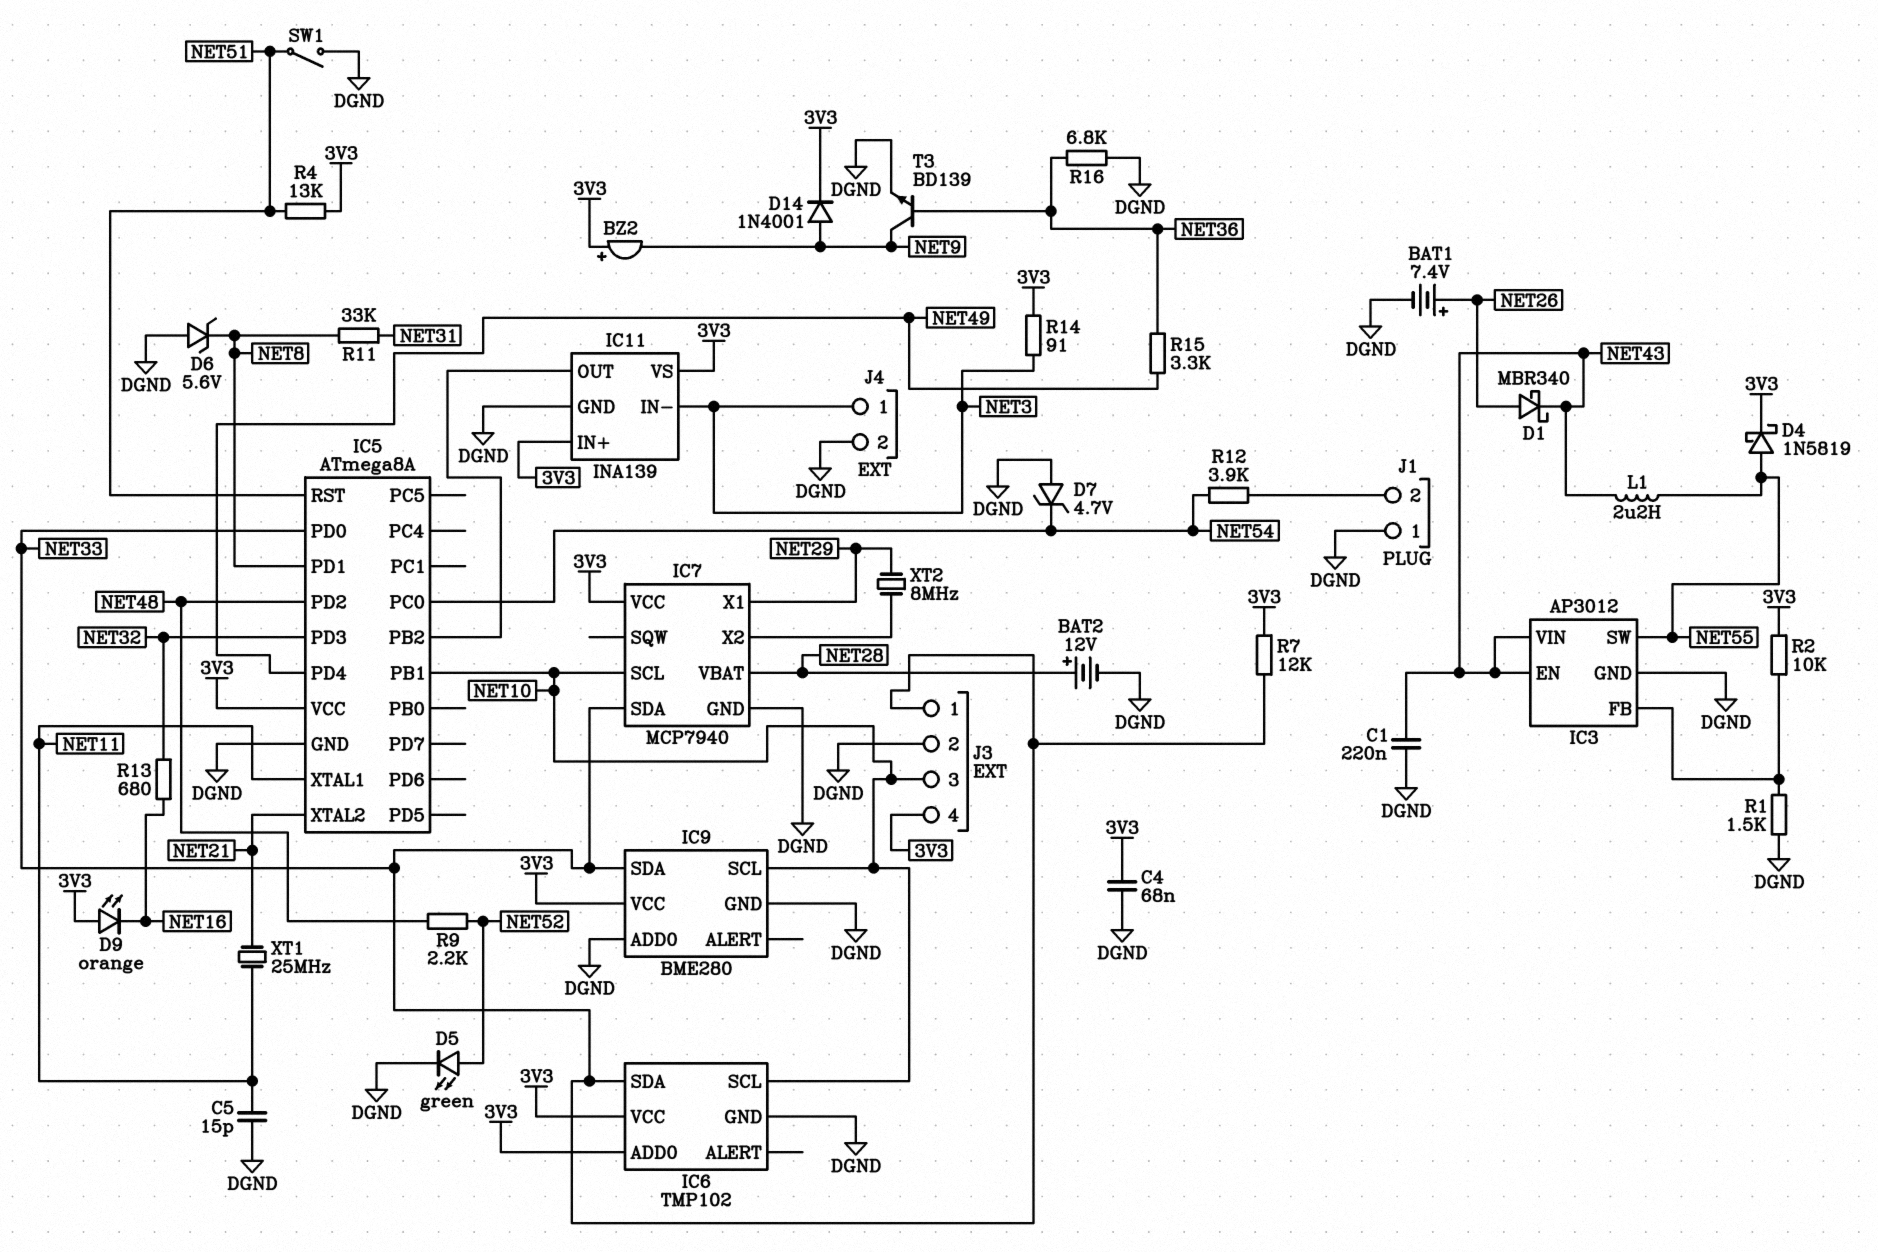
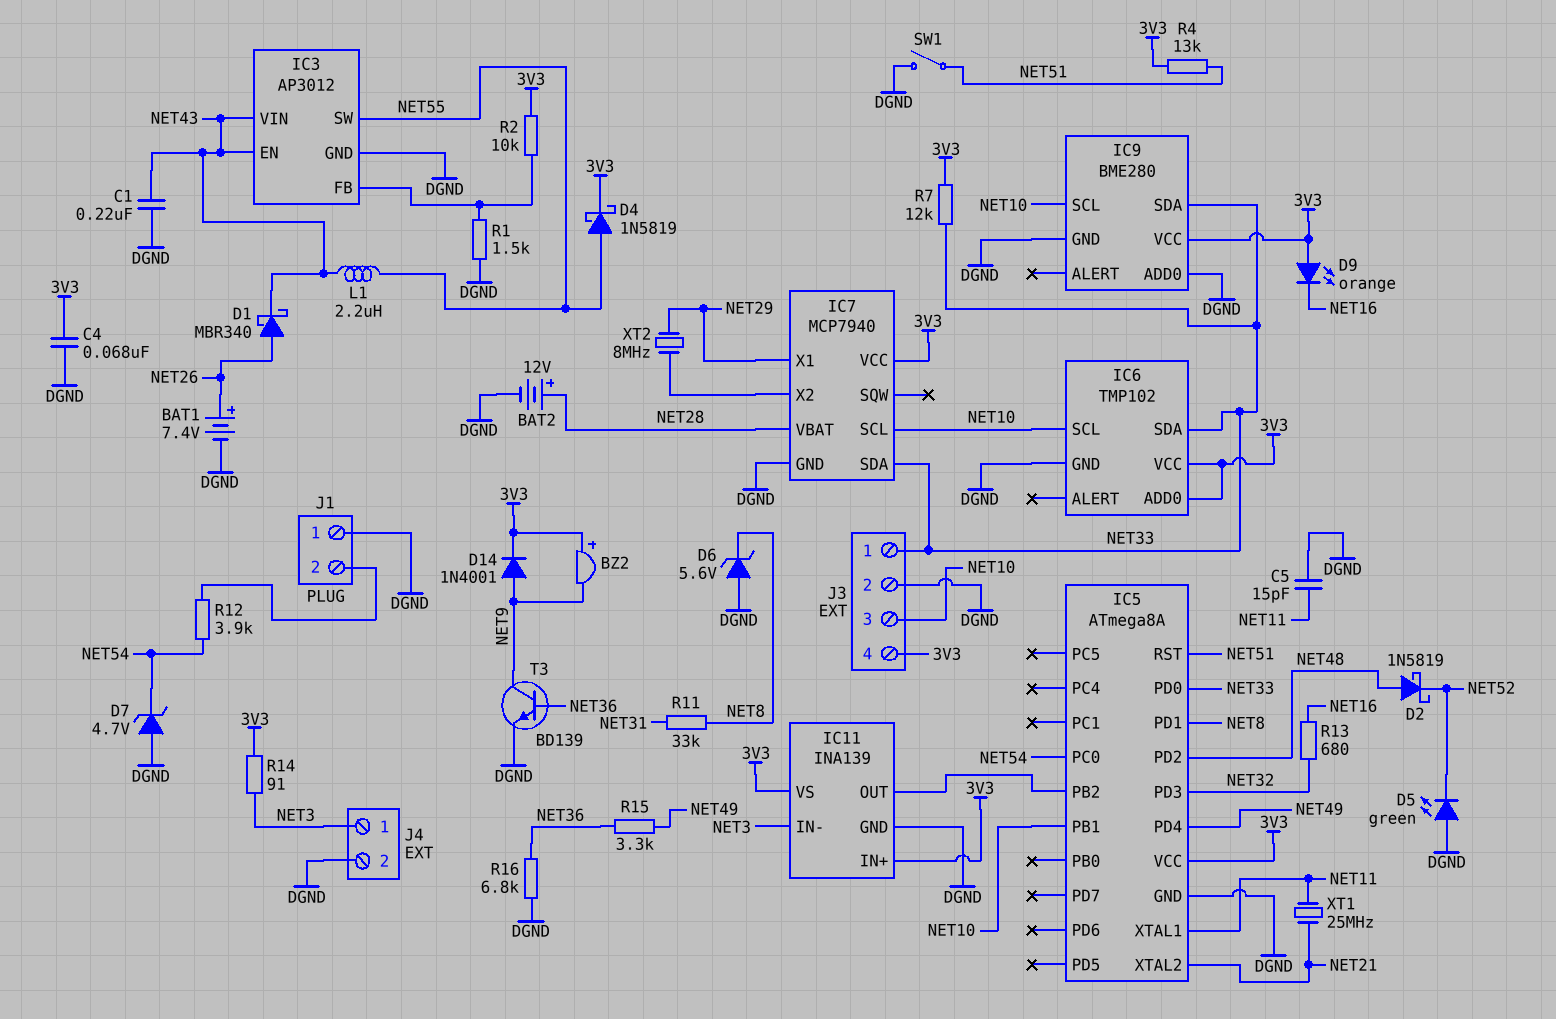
D2: none -> schottky 1N5819 (A NET48, K NET52)
D5: LED green (A NET52, K DGND) -> LED green (A DGND, K NET52)
R9: 2.2k (NET48, NET52) -> none

